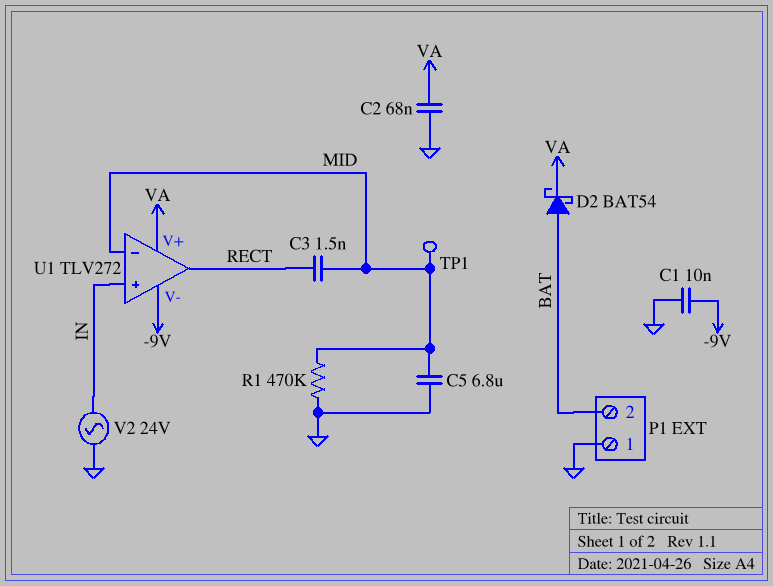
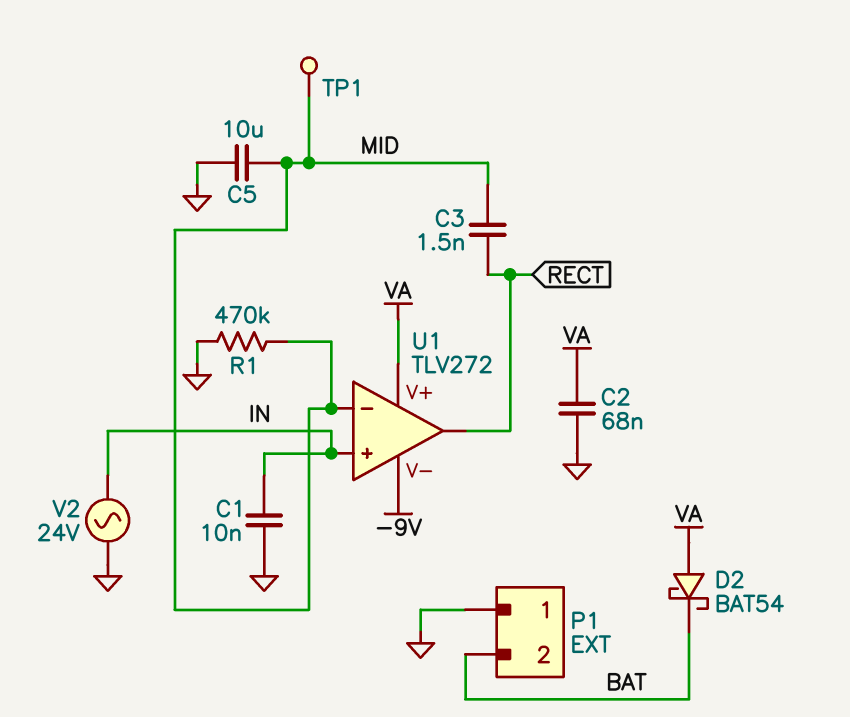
C1: 10nF (-9V, GND) -> 10nF (GND, IN)
C5: 6.8uF (GND, MID) -> 10uF (GND, MID)
D2: schottky BAT54 (A BAT, K VA) -> schottky BAT54 (A VA, K BAT)

